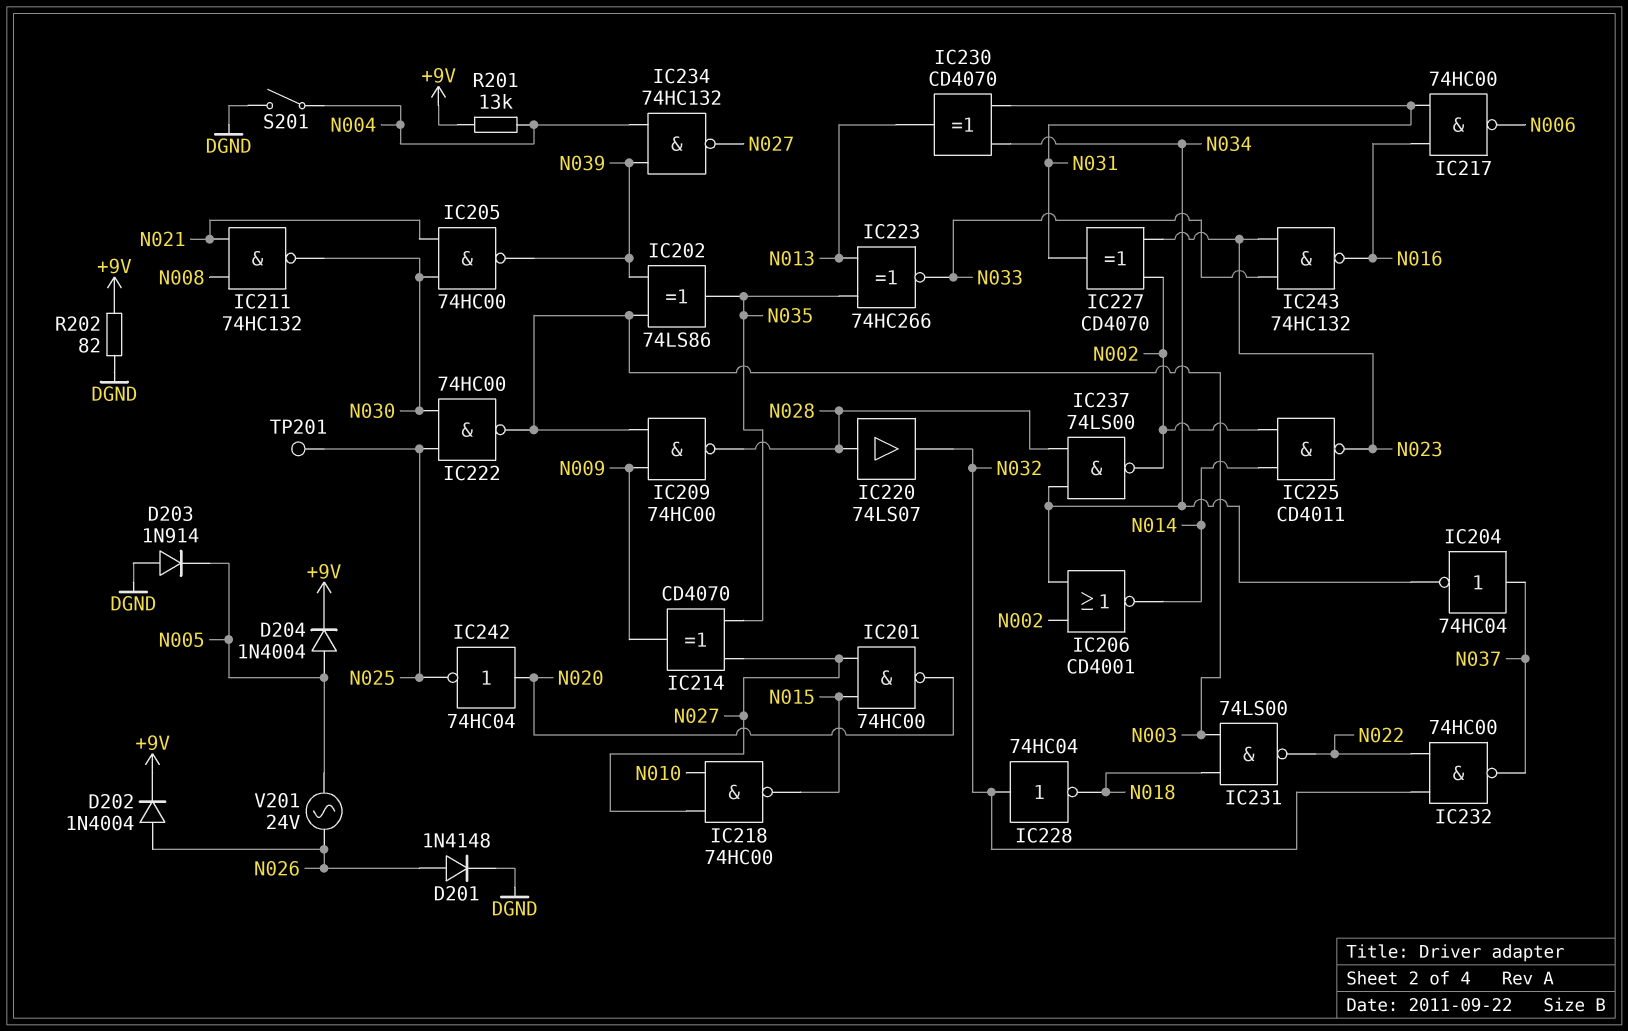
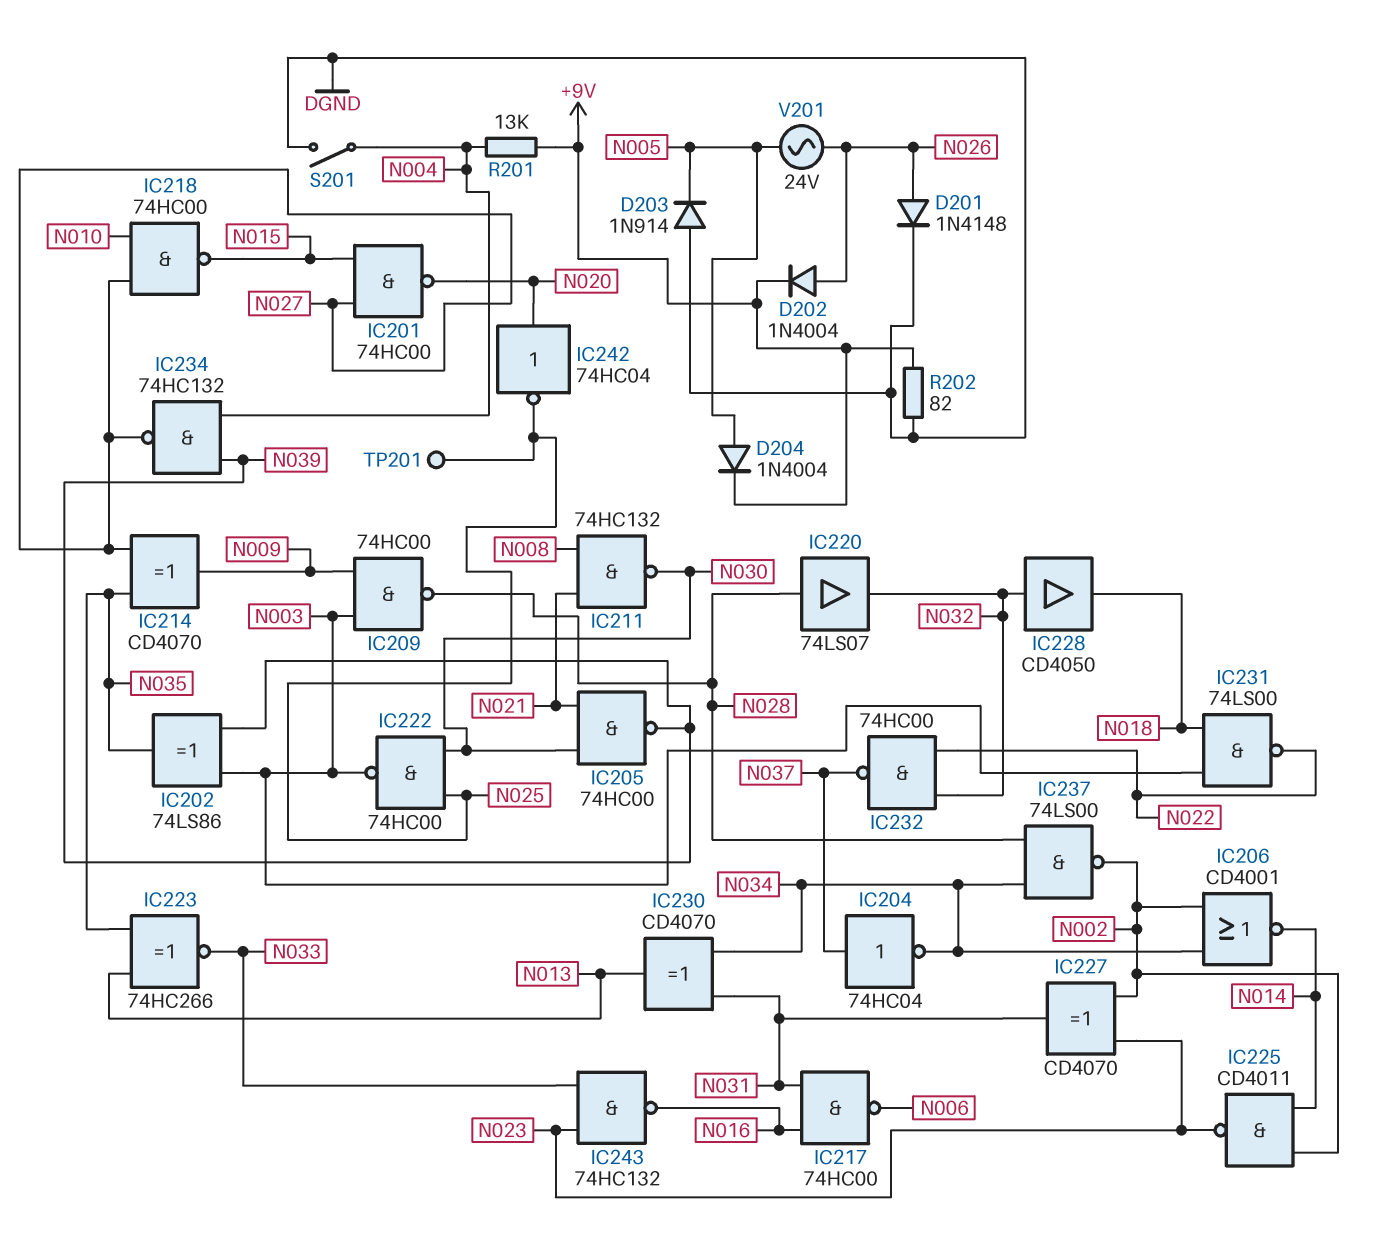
IC228: NOT 74HC04 (in N032, out N018) -> buffer CD4050 (in N032, out N018)

